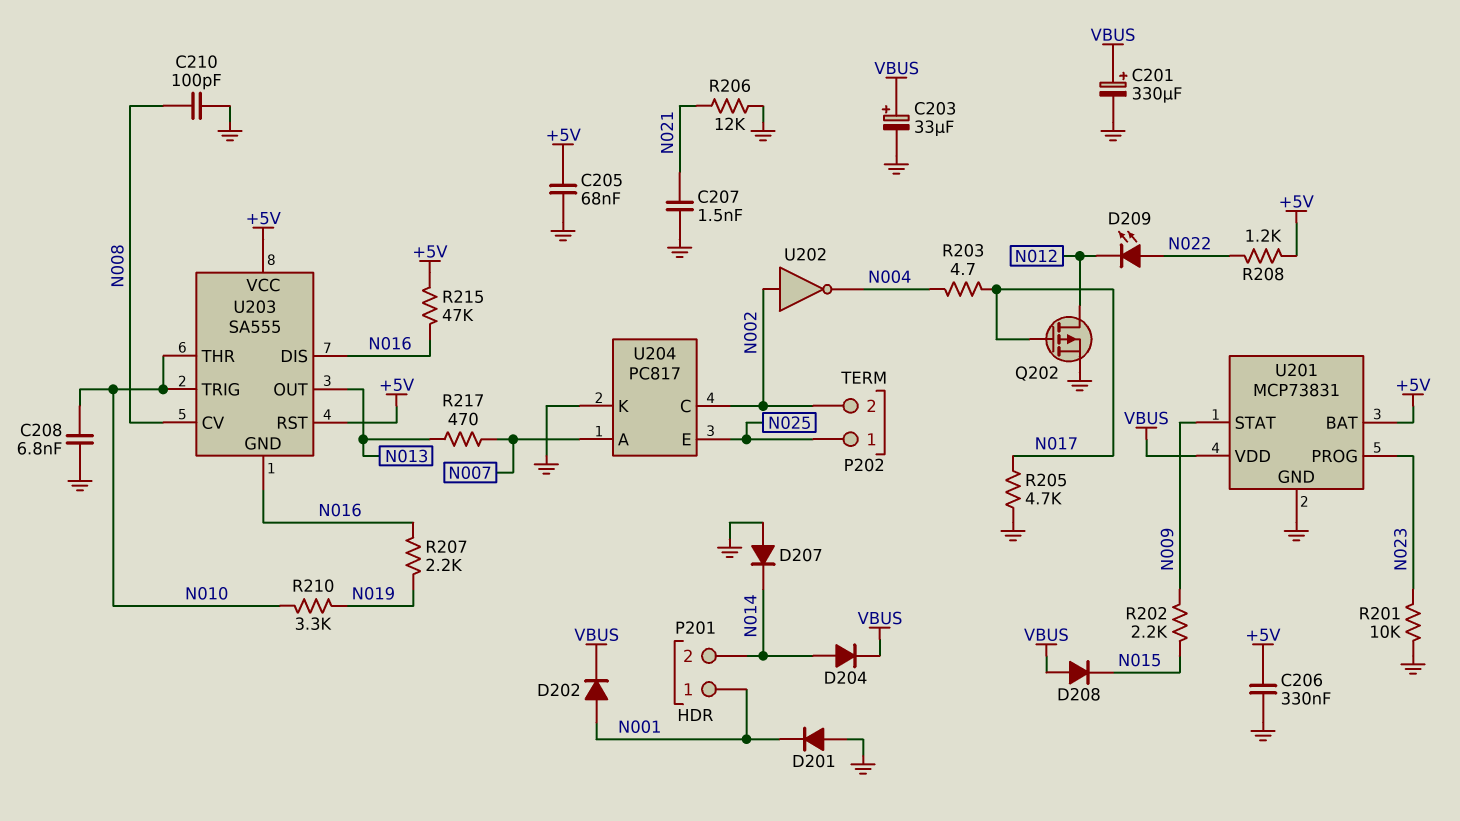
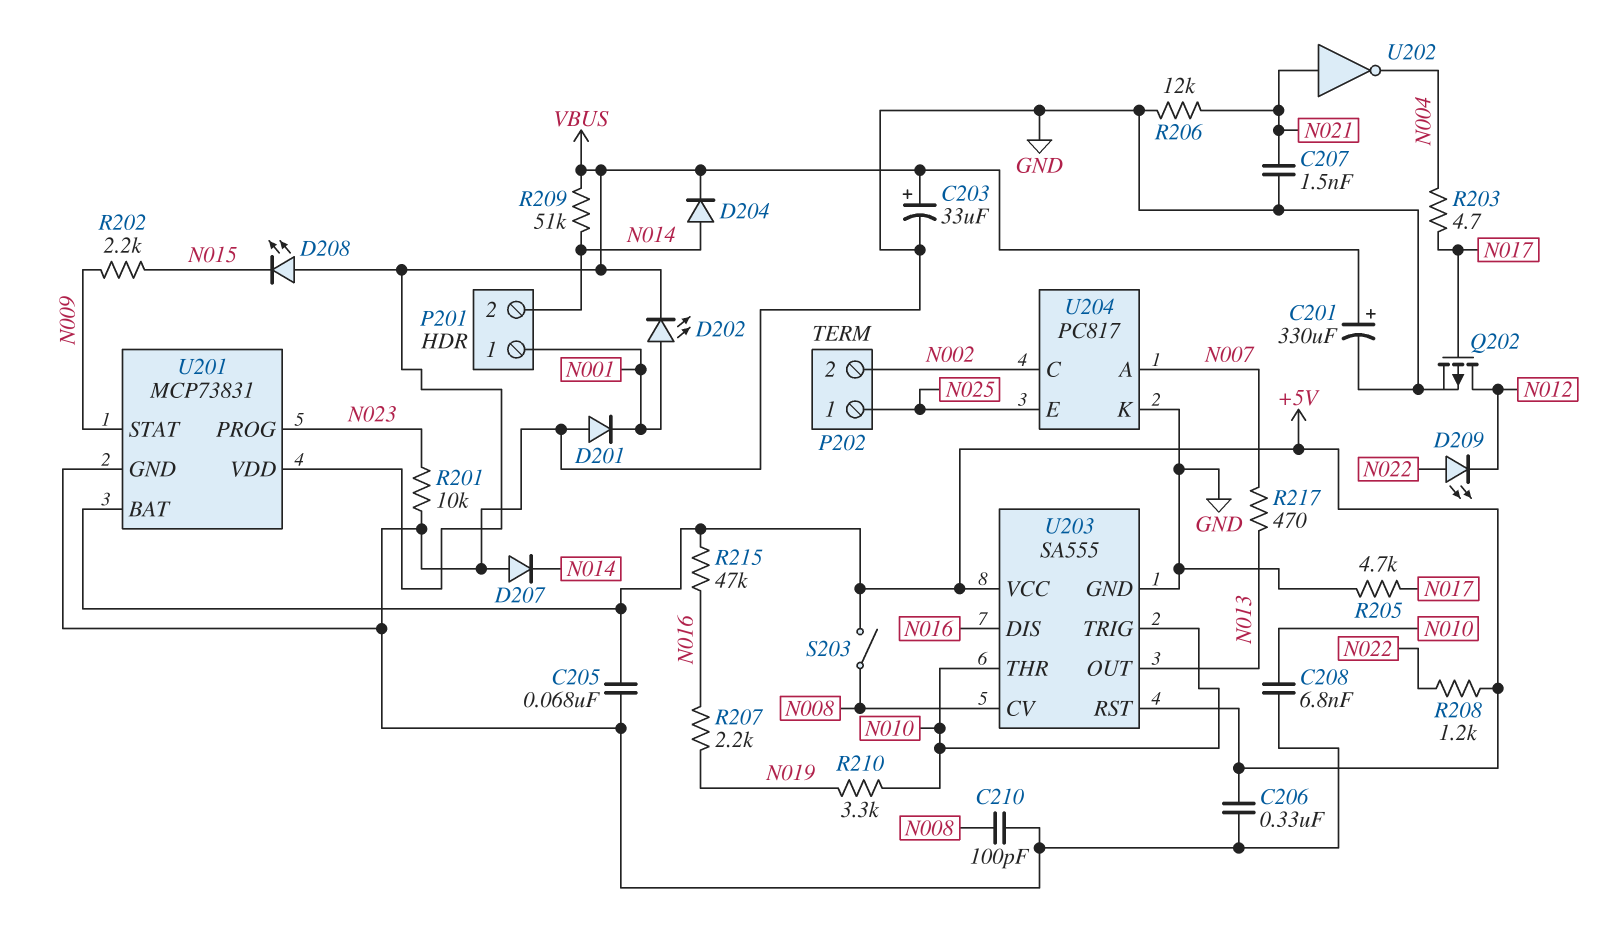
D202: diode (A N001, K VBUS) -> LED (A N001, K VBUS)
D208: diode (A VBUS, K N015) -> LED (A VBUS, K N015)
R209: none -> 51k (N014, VBUS)
S203: none -> switch (+5V, N008)
U202: NOT (in N002, out N004) -> NOT (in N021, out N004)
U203 pin GND: N016 -> GND

